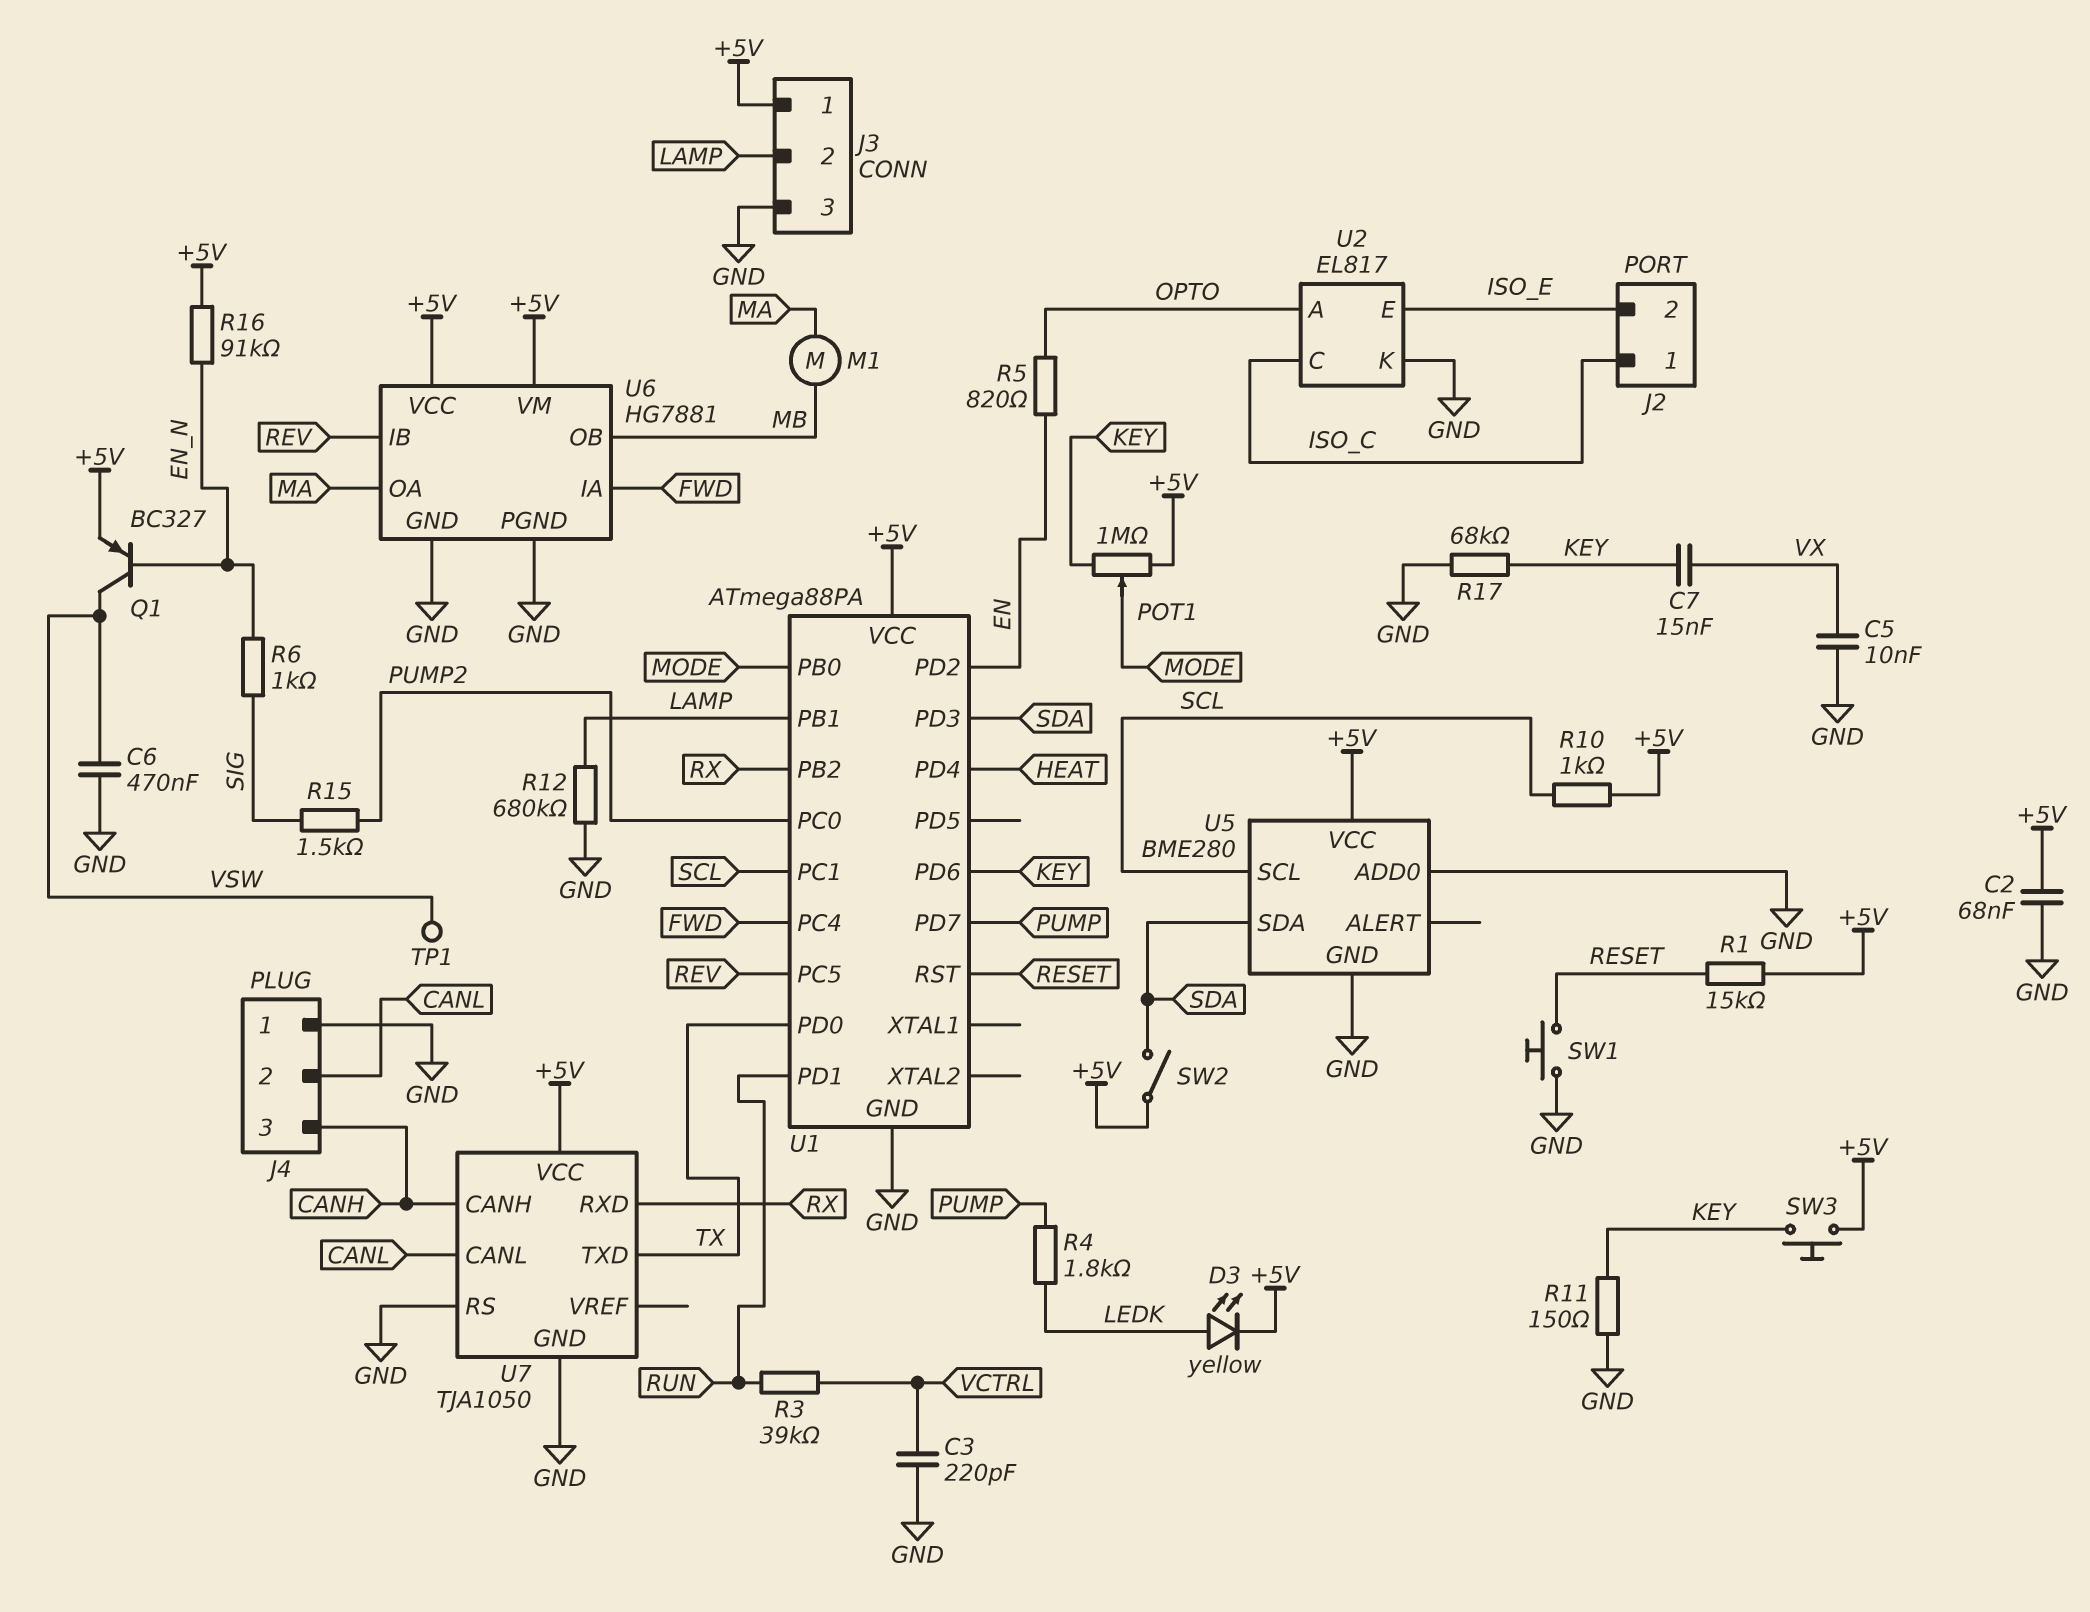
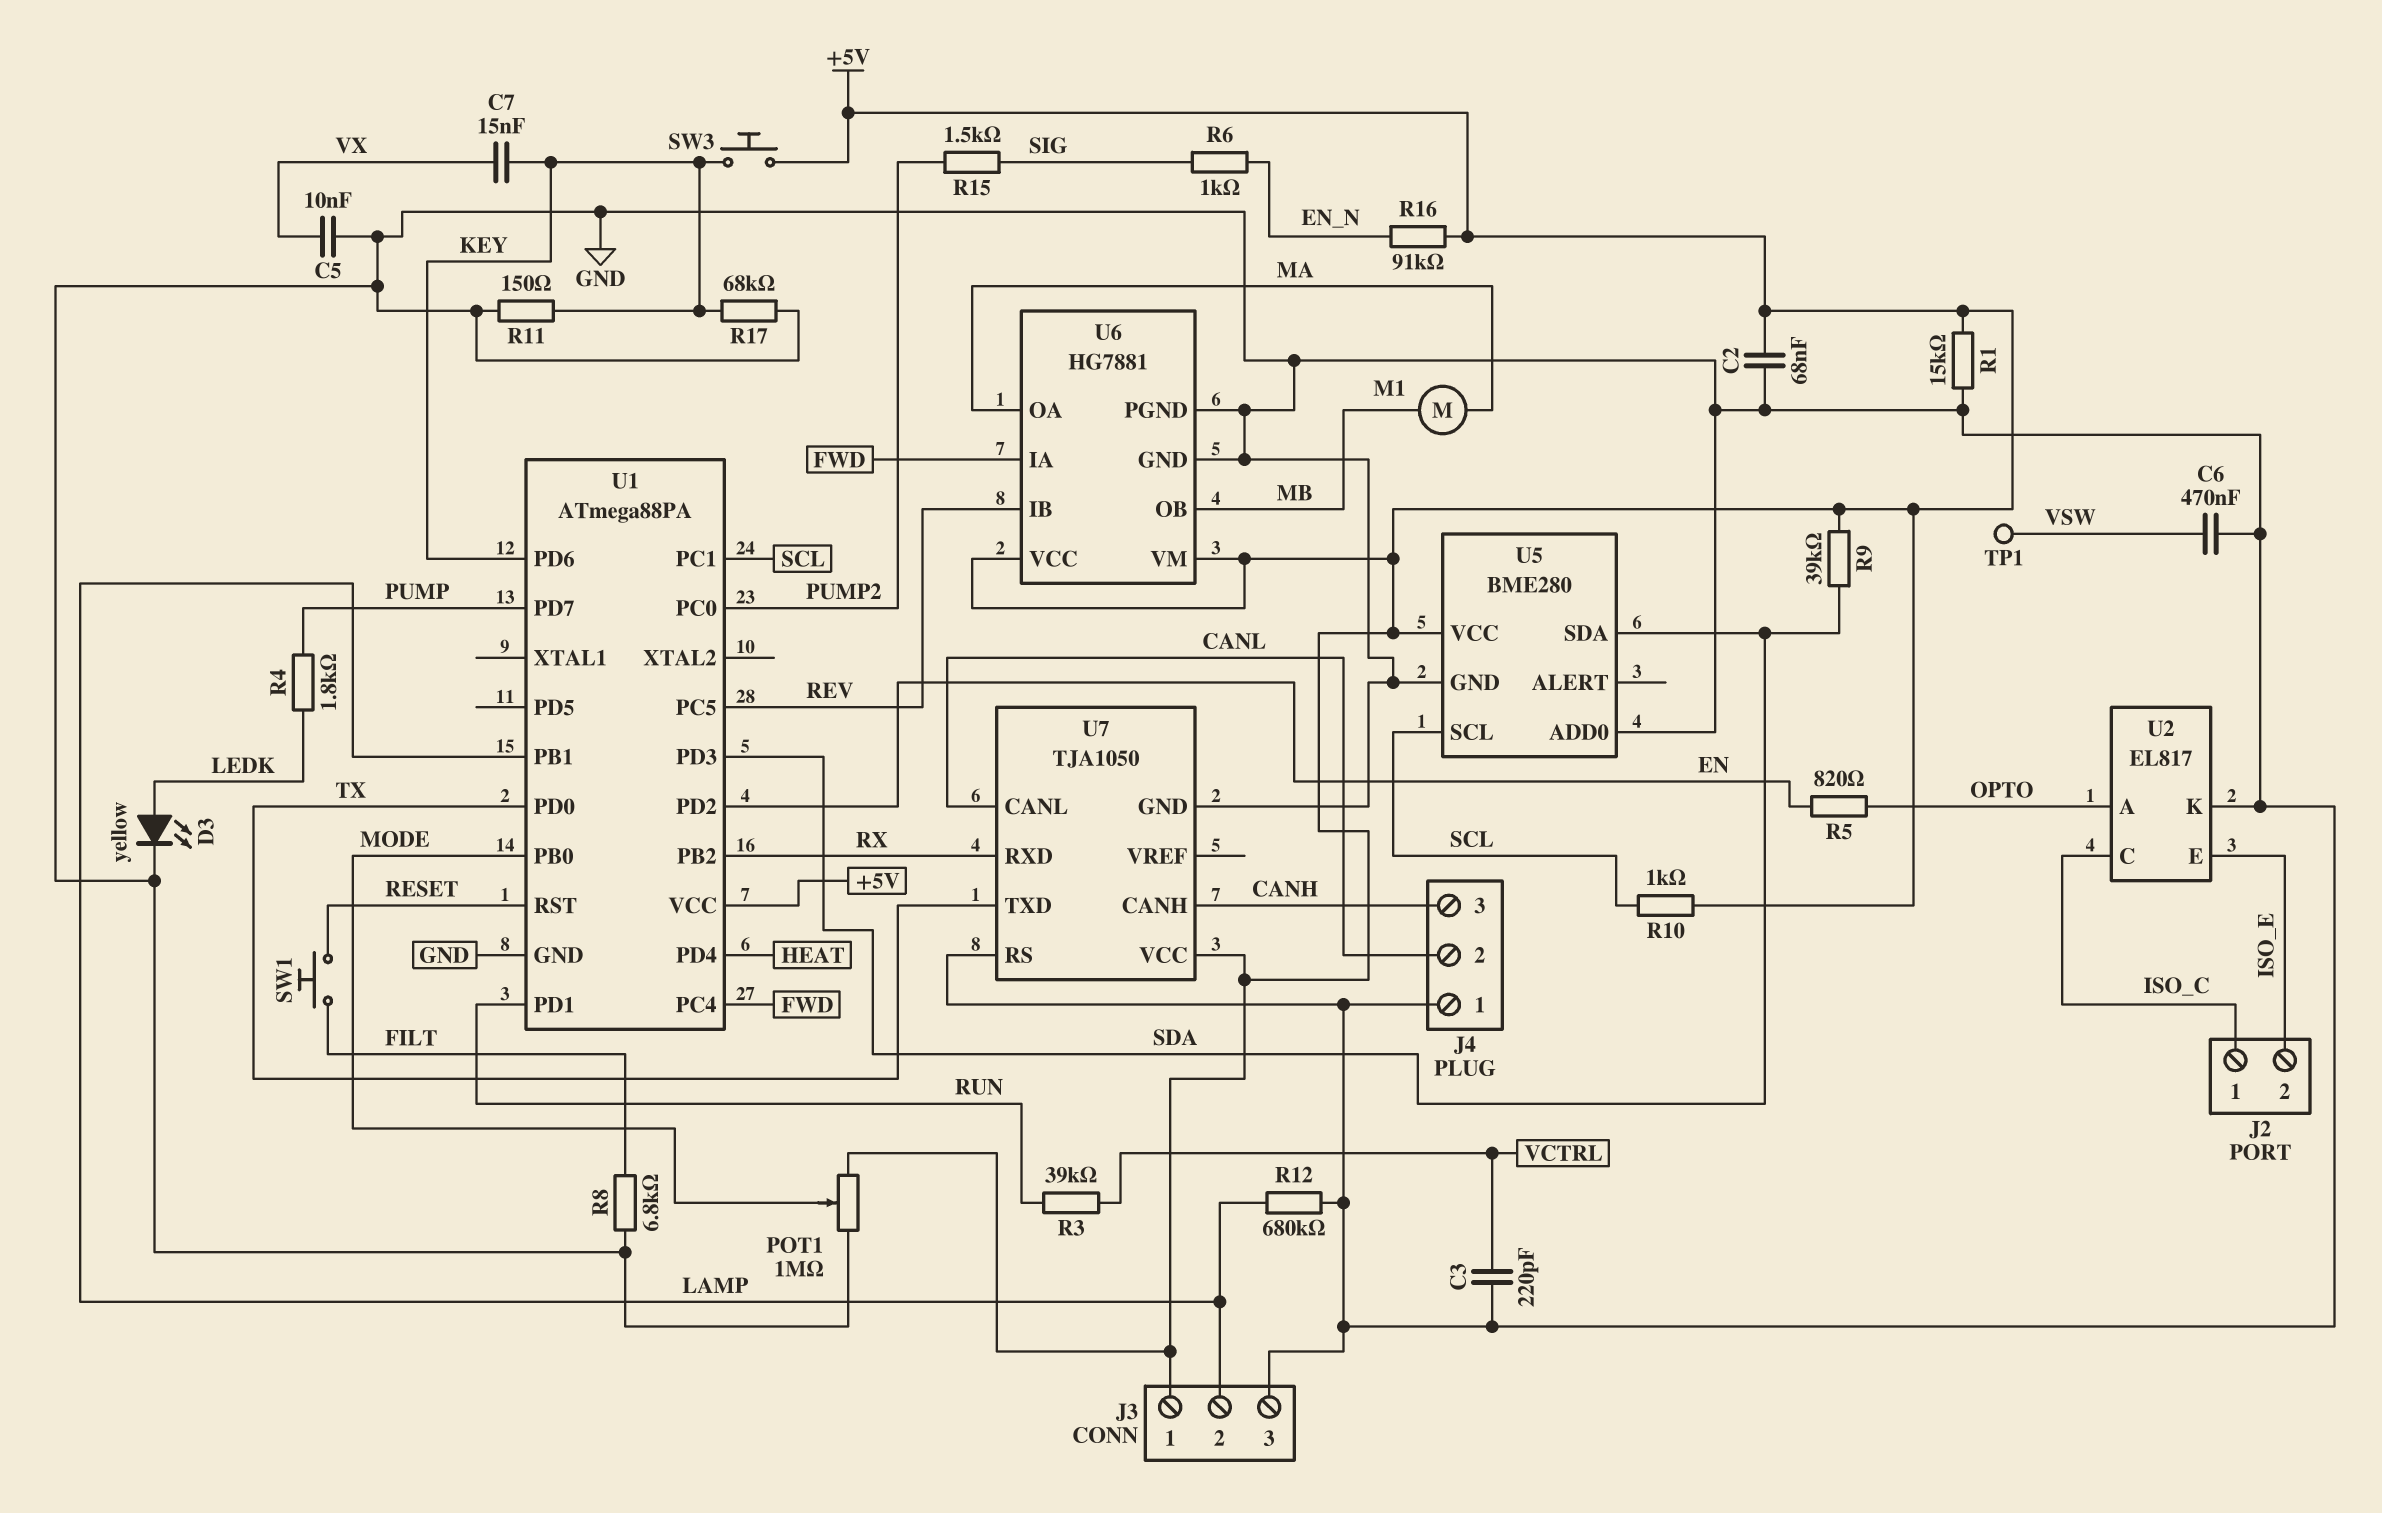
D3: LED yellow (A LEDK, K +5V) -> LED yellow (A LEDK, K GND)
POT1: 1M (+5V, KEY, wiper MODE) -> 1M (+5V, GND, wiper MODE)
Q1: PNP BC327 (B EN_N, C VSW, E +5V) -> none
R1: 15k (+5V, RESET) -> 15k (+5V, GND)
R8: none -> 6.8k (FILT, GND)
R9: none -> 39k (+5V, SDA)
SW1: button (GND, RESET) -> button (FILT, RESET)
SW2: switch (+5V, SDA) -> none

